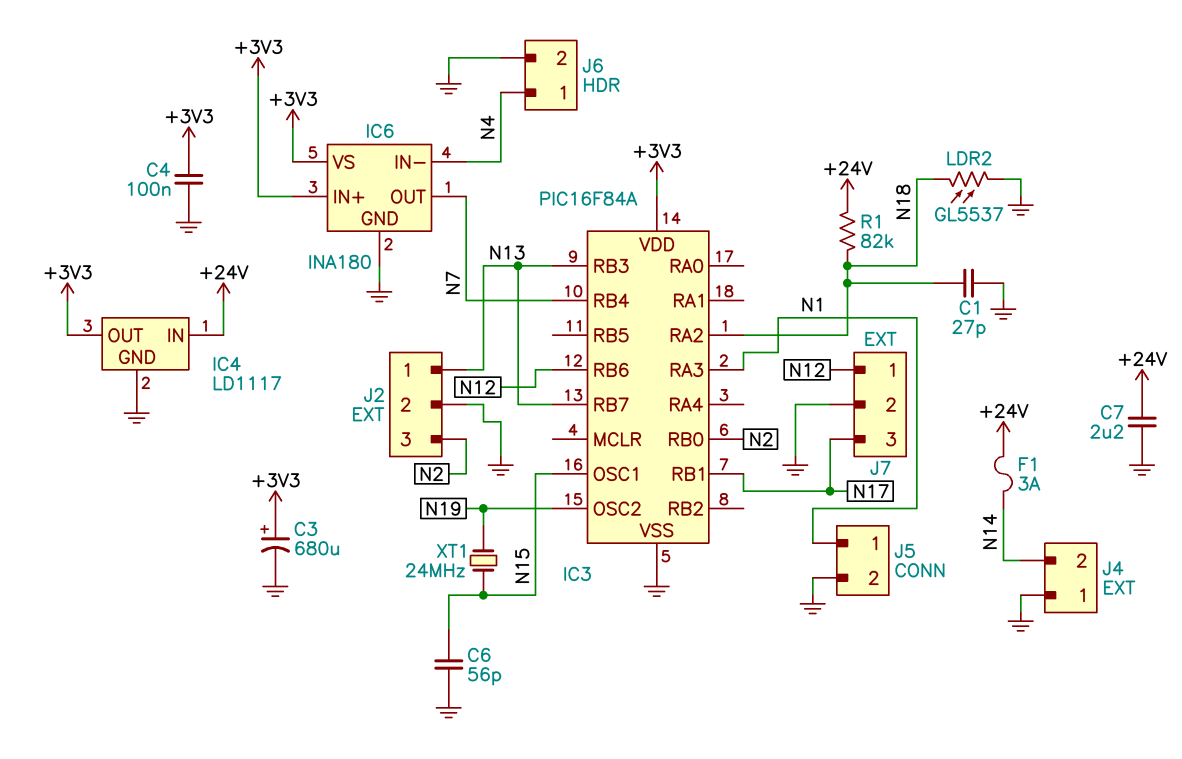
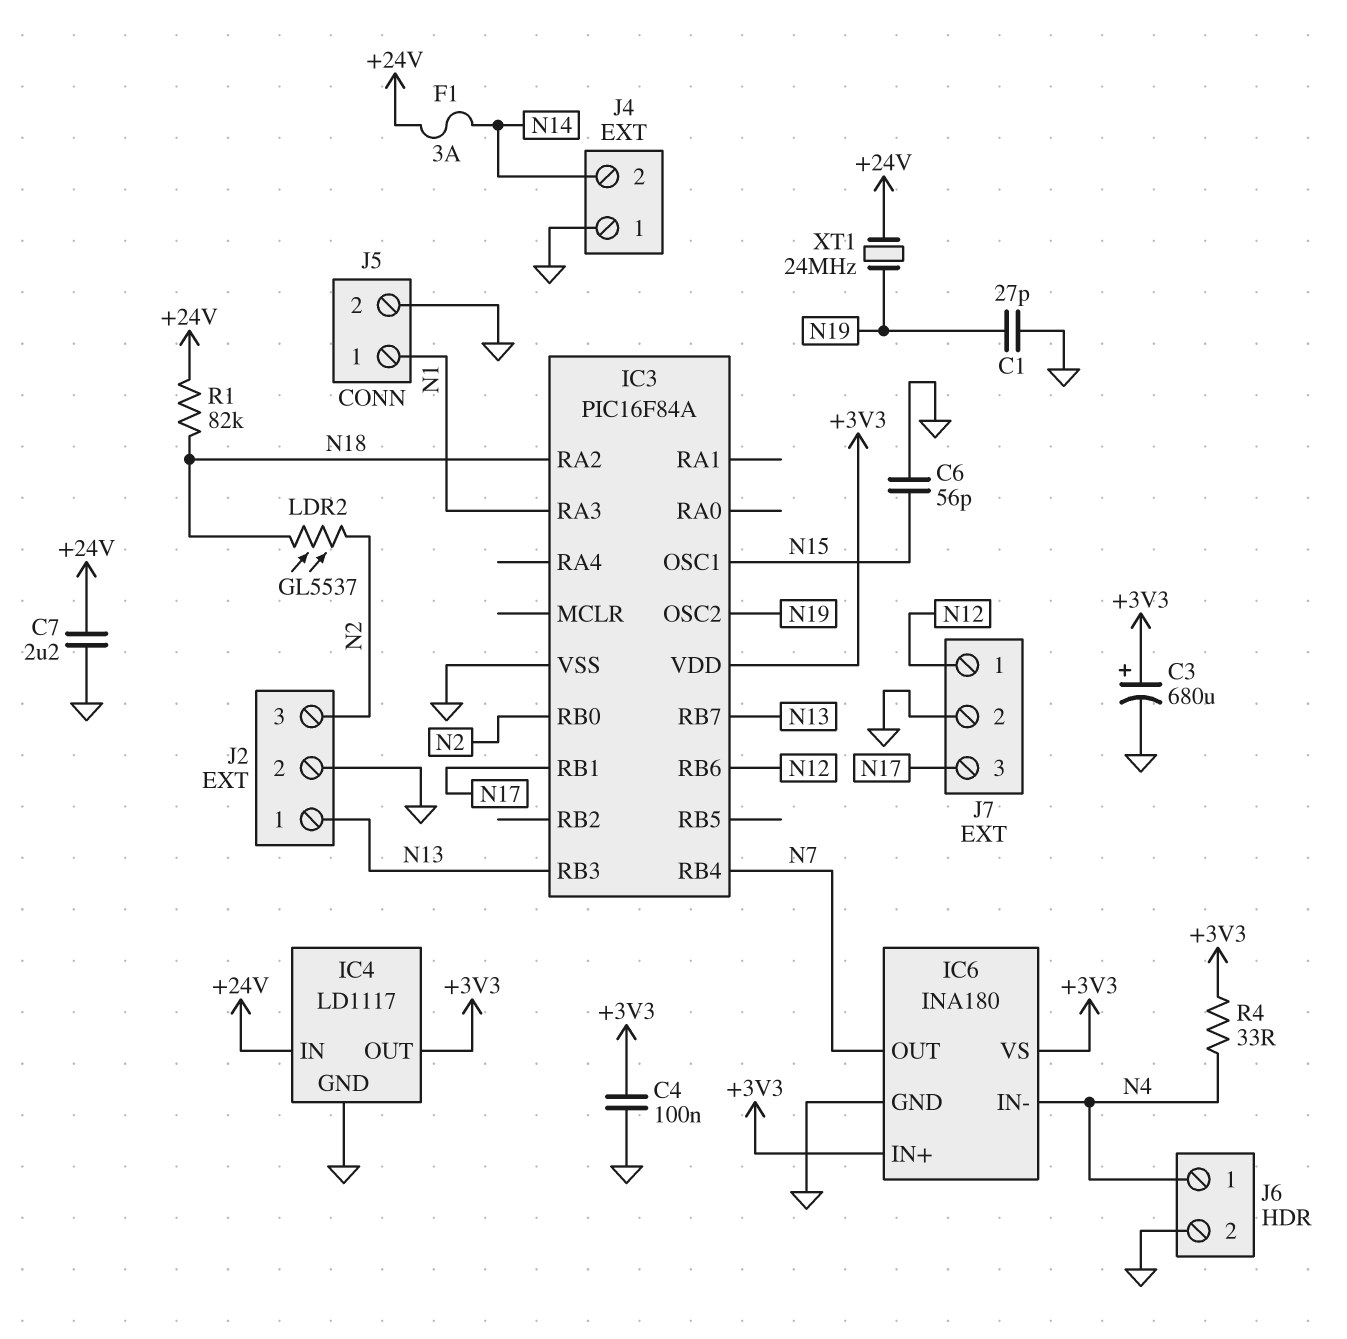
C1: 27pF (GND, N18) -> 27pF (GND, N19)
LDR2: GL5537 (GND, N18) -> GL5537 (N2, N18)
R4: none -> 33 (+3V3, N4)
XT1: 24MHz (N15, N19) -> 24MHz (+24V, N19)

